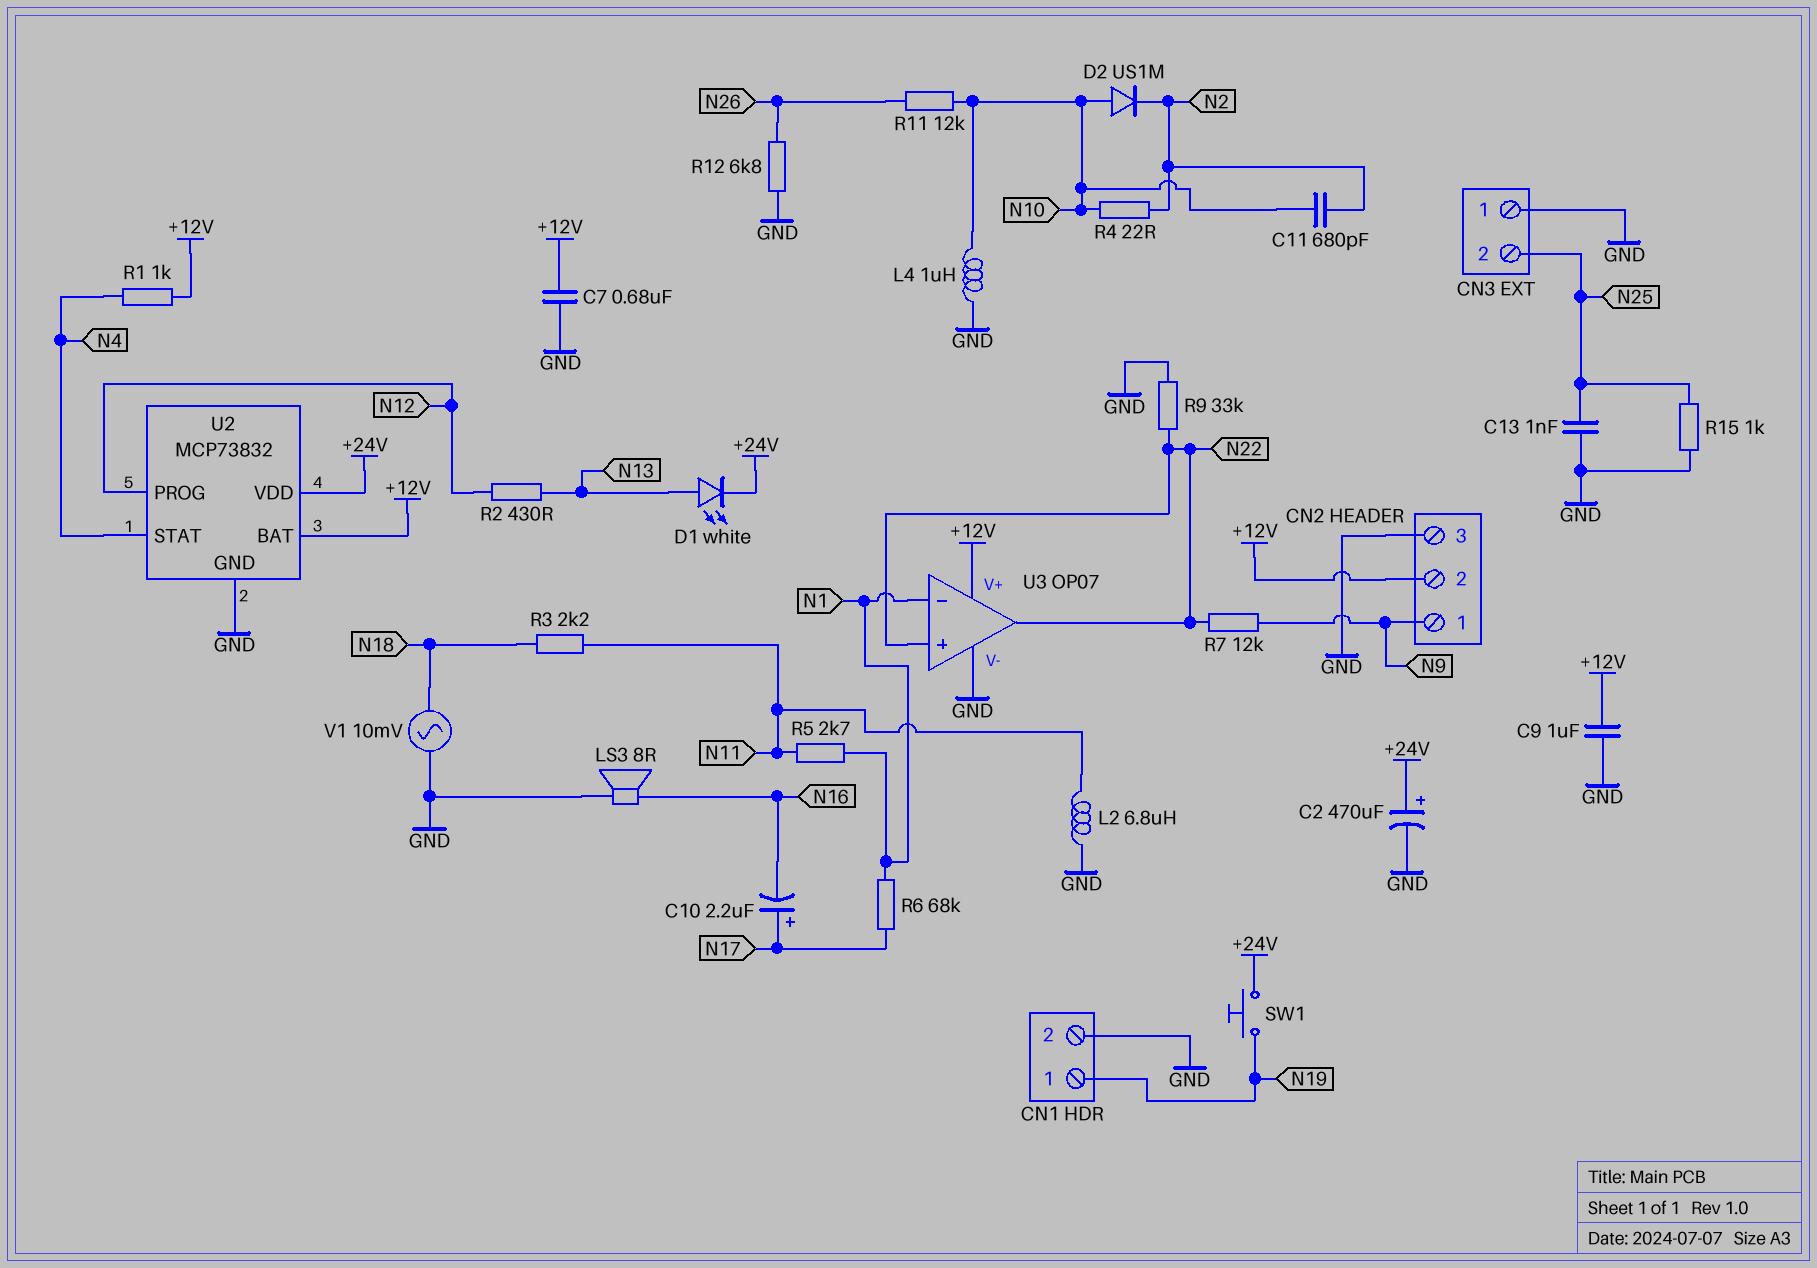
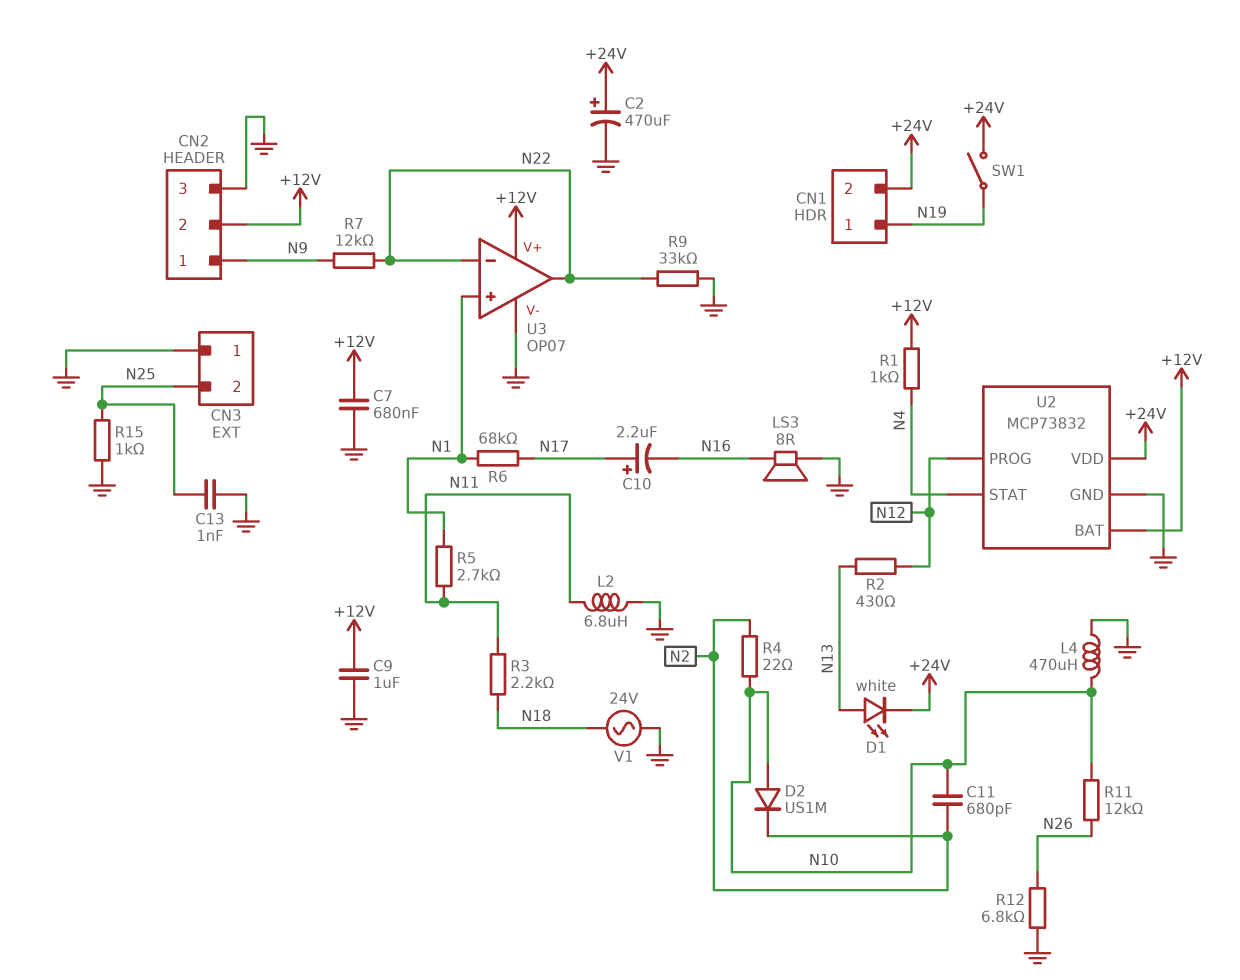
CN1 pin 2: GND -> +24V
L4: 1uH (GND, N10) -> 470uH (GND, N10)
SW1: button (+24V, N19) -> switch (+24V, N19)
U3 pin in+: N22 -> N1
U3 pin in-: N1 -> N22
V1: AC 10mV (GND, N18) -> AC 24V (GND, N18)

